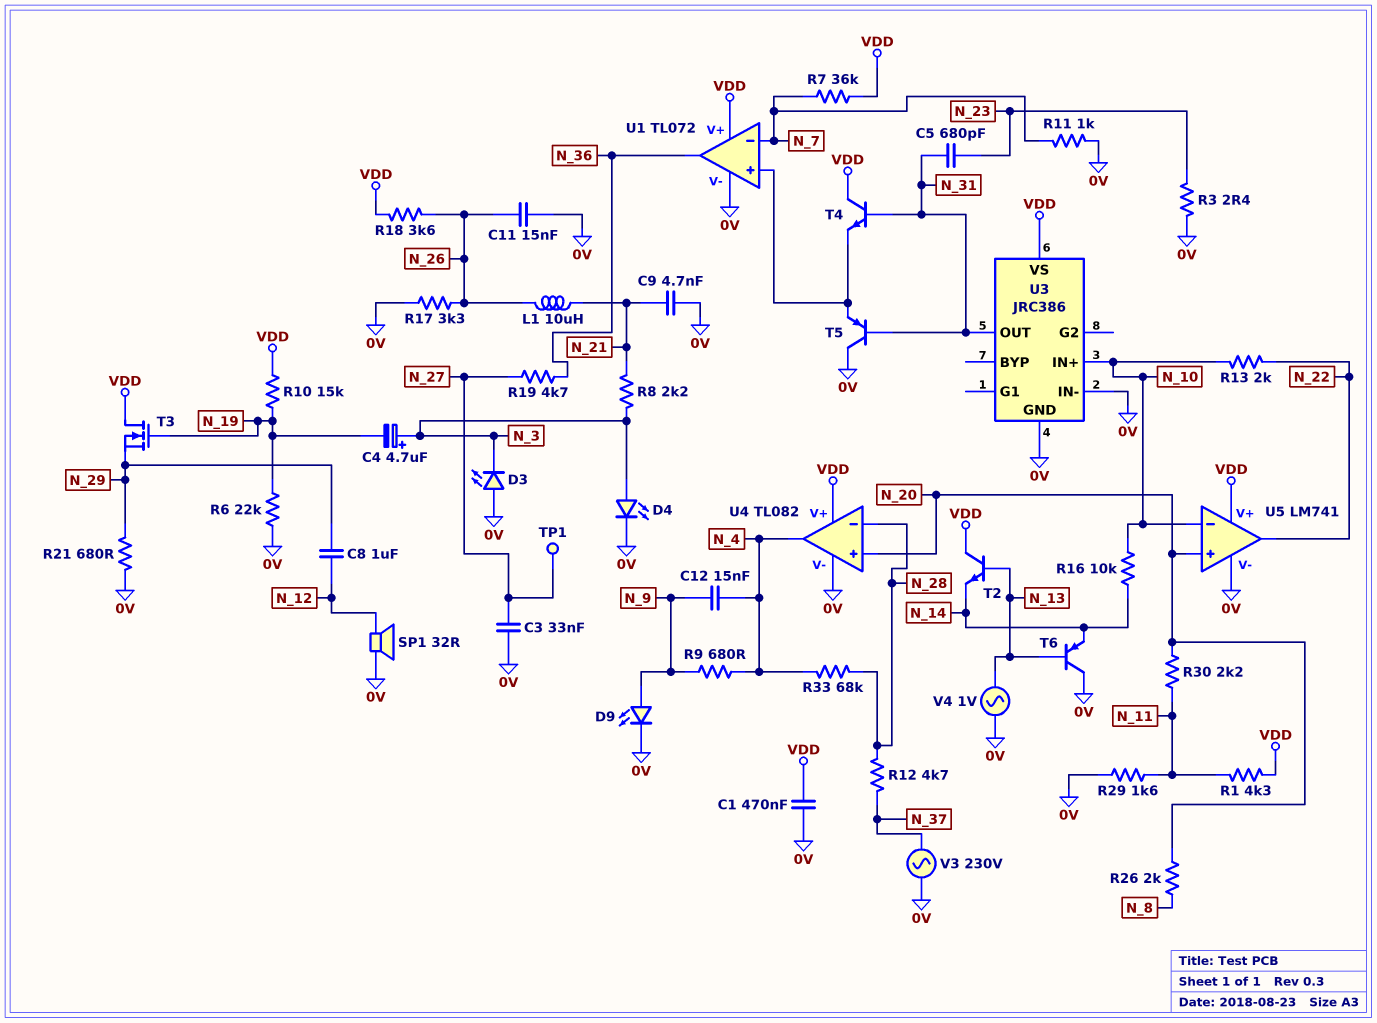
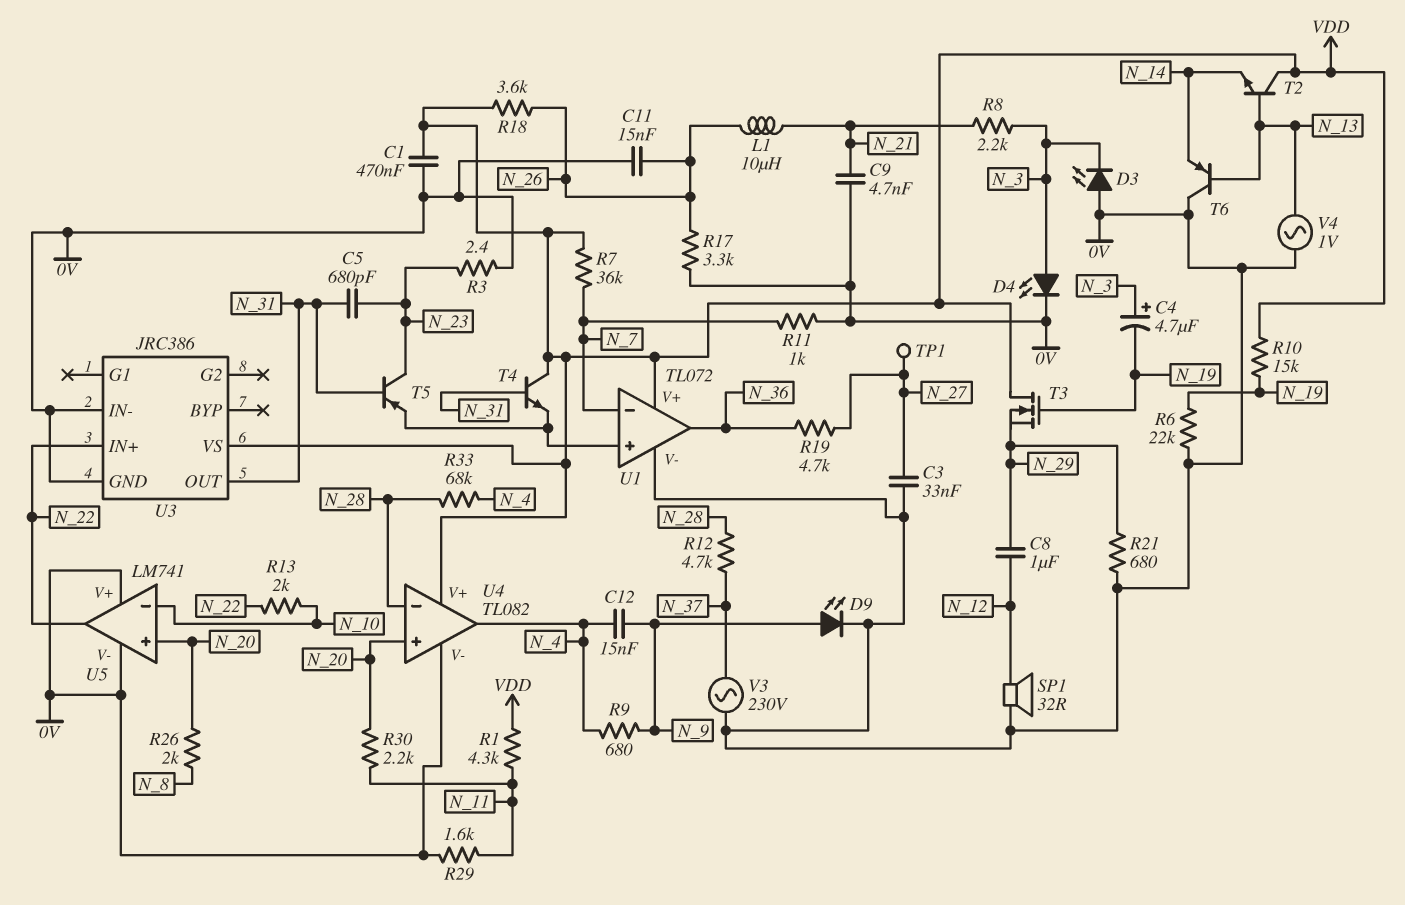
R16: 10k (N_10, N_14) -> none
T5: PNP (B N_31, C 0V, E U1/in+) -> PNP (B N_31, C N_23, E U1/in+)
U3 pin IN+: N_10 -> N_22
U5 pin V+: VDD -> 0V

